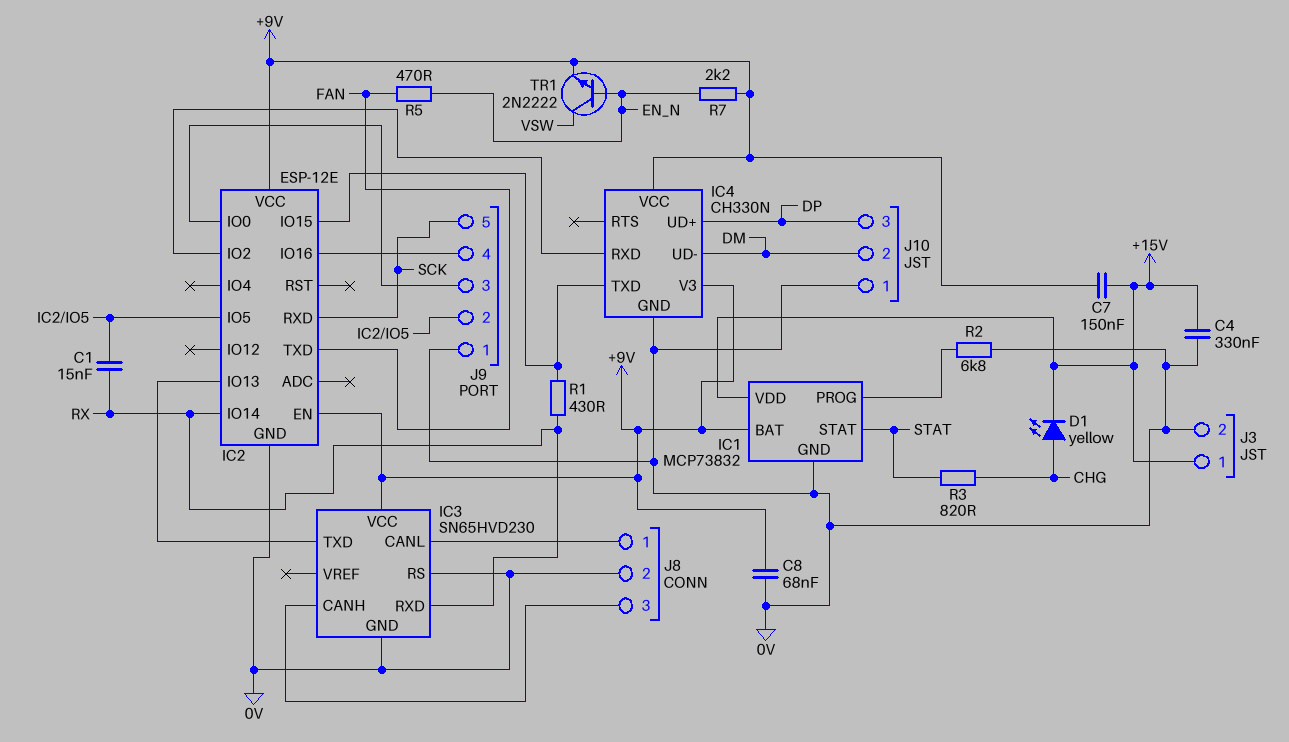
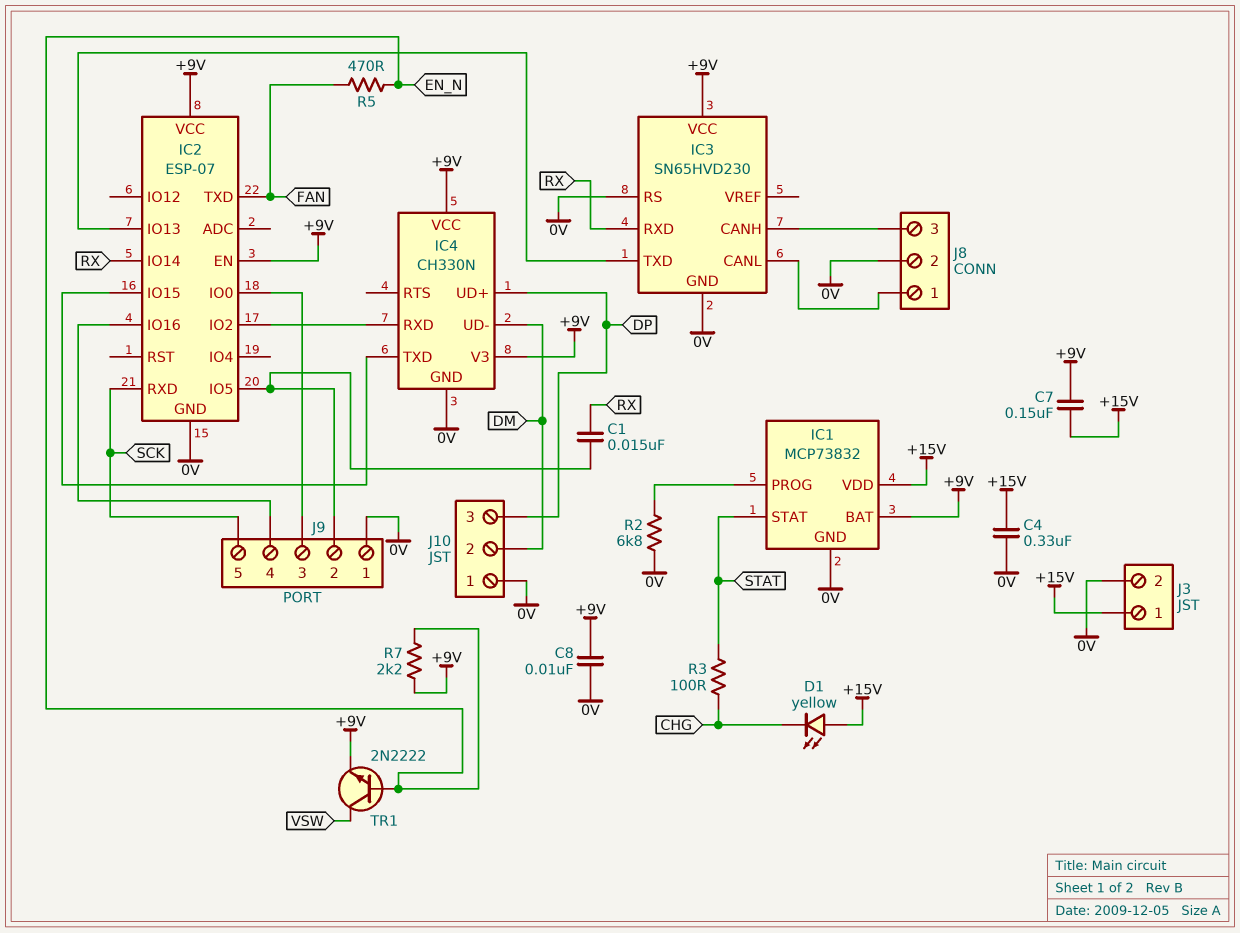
C8: 68nF (+9V, 0V) -> 10nF (+9V, 0V)
D1: LED yellow (A CHG, K +15V) -> LED yellow (A +15V, K CHG)
IC2: ESP-12E -> ESP-07
R1: 430 (IC2/IO15, RX) -> none
R3: 820 (CHG, STAT) -> 100 (CHG, STAT)

